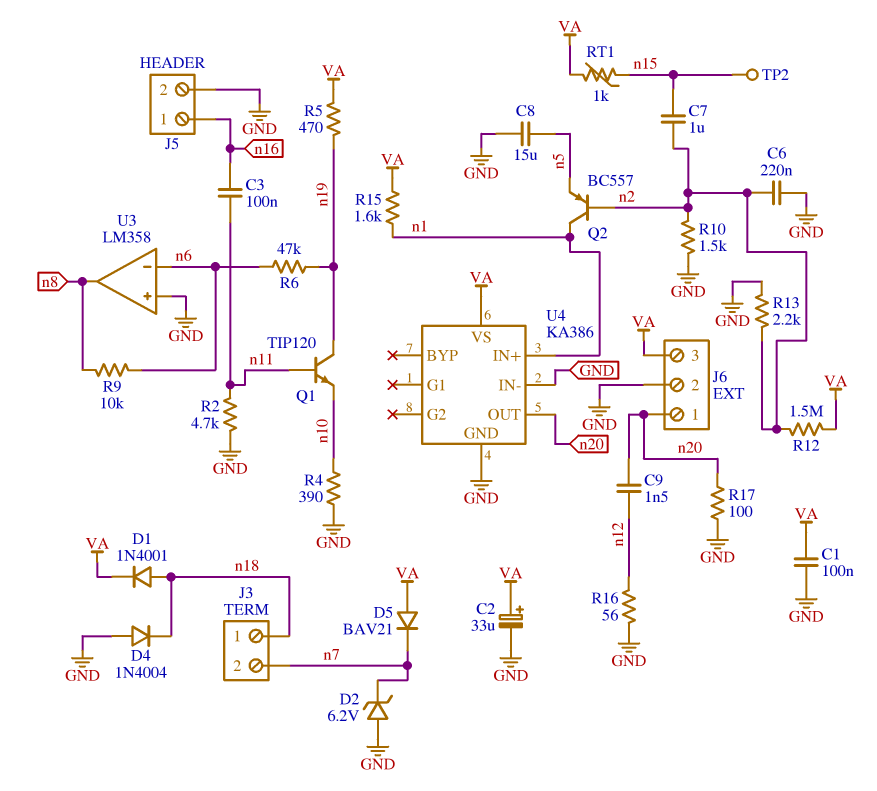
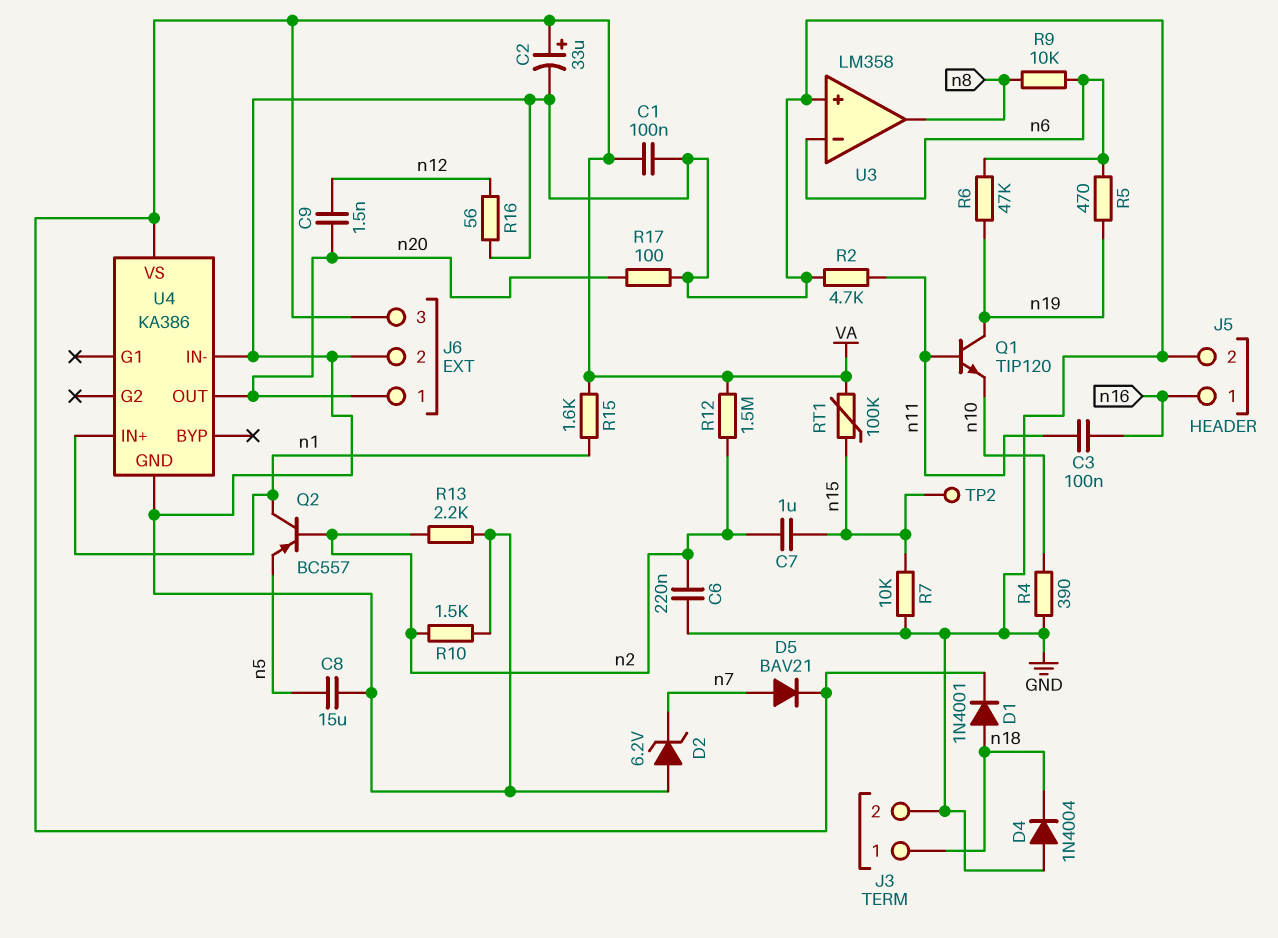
D5: diode BAV21 (A VA, K n7) -> diode BAV21 (A n7, K VA)
J3 pin 2: n7 -> GND
R5: 470 (VA, n19) -> 470 (n6, n19)
R7: none -> 10k (GND, n15)
RT1: 1k (VA, n15) -> 100k (VA, n15)

